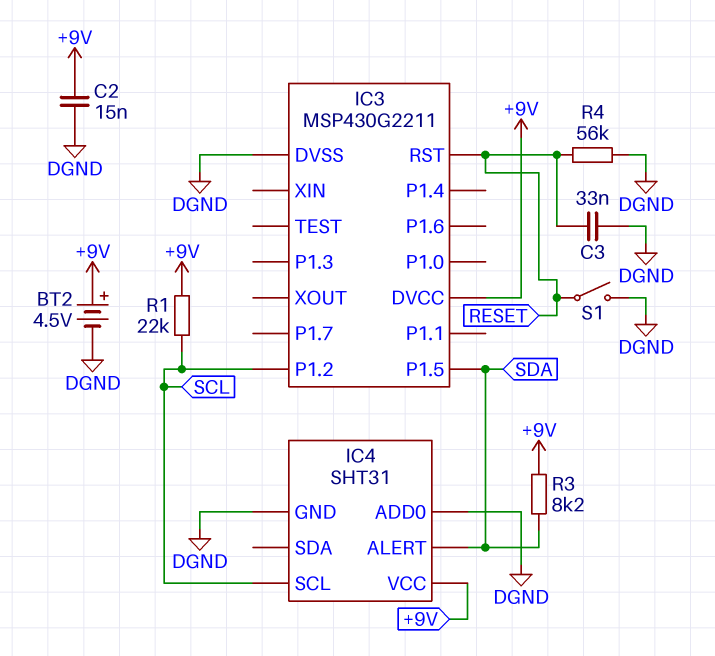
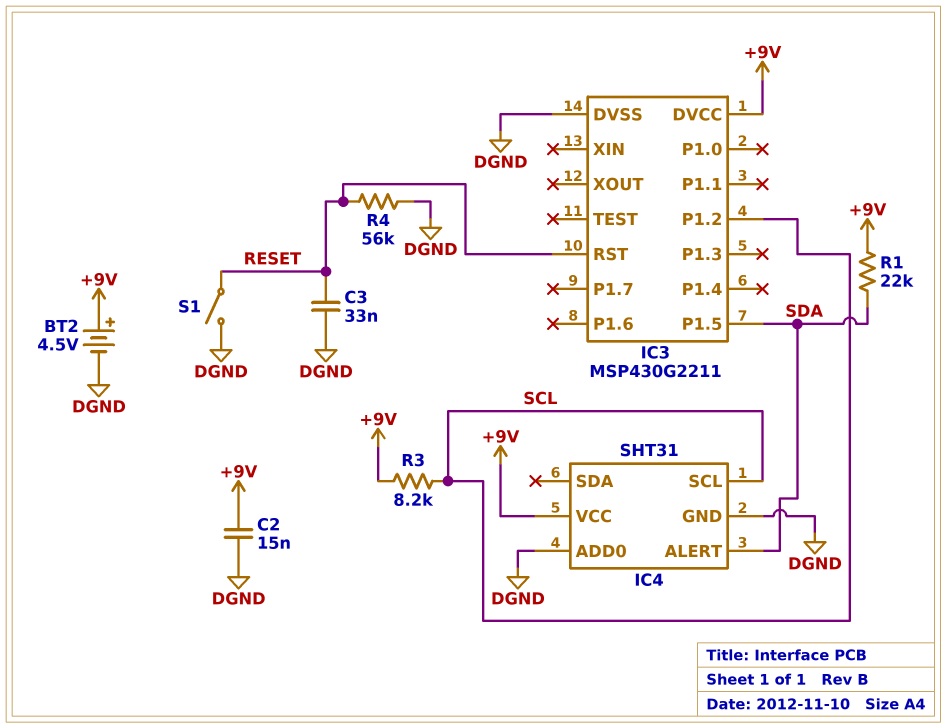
R1: 22k (+9V, SCL) -> 22k (+9V, SDA)
R3: 8.2k (+9V, SDA) -> 8.2k (+9V, SCL)

